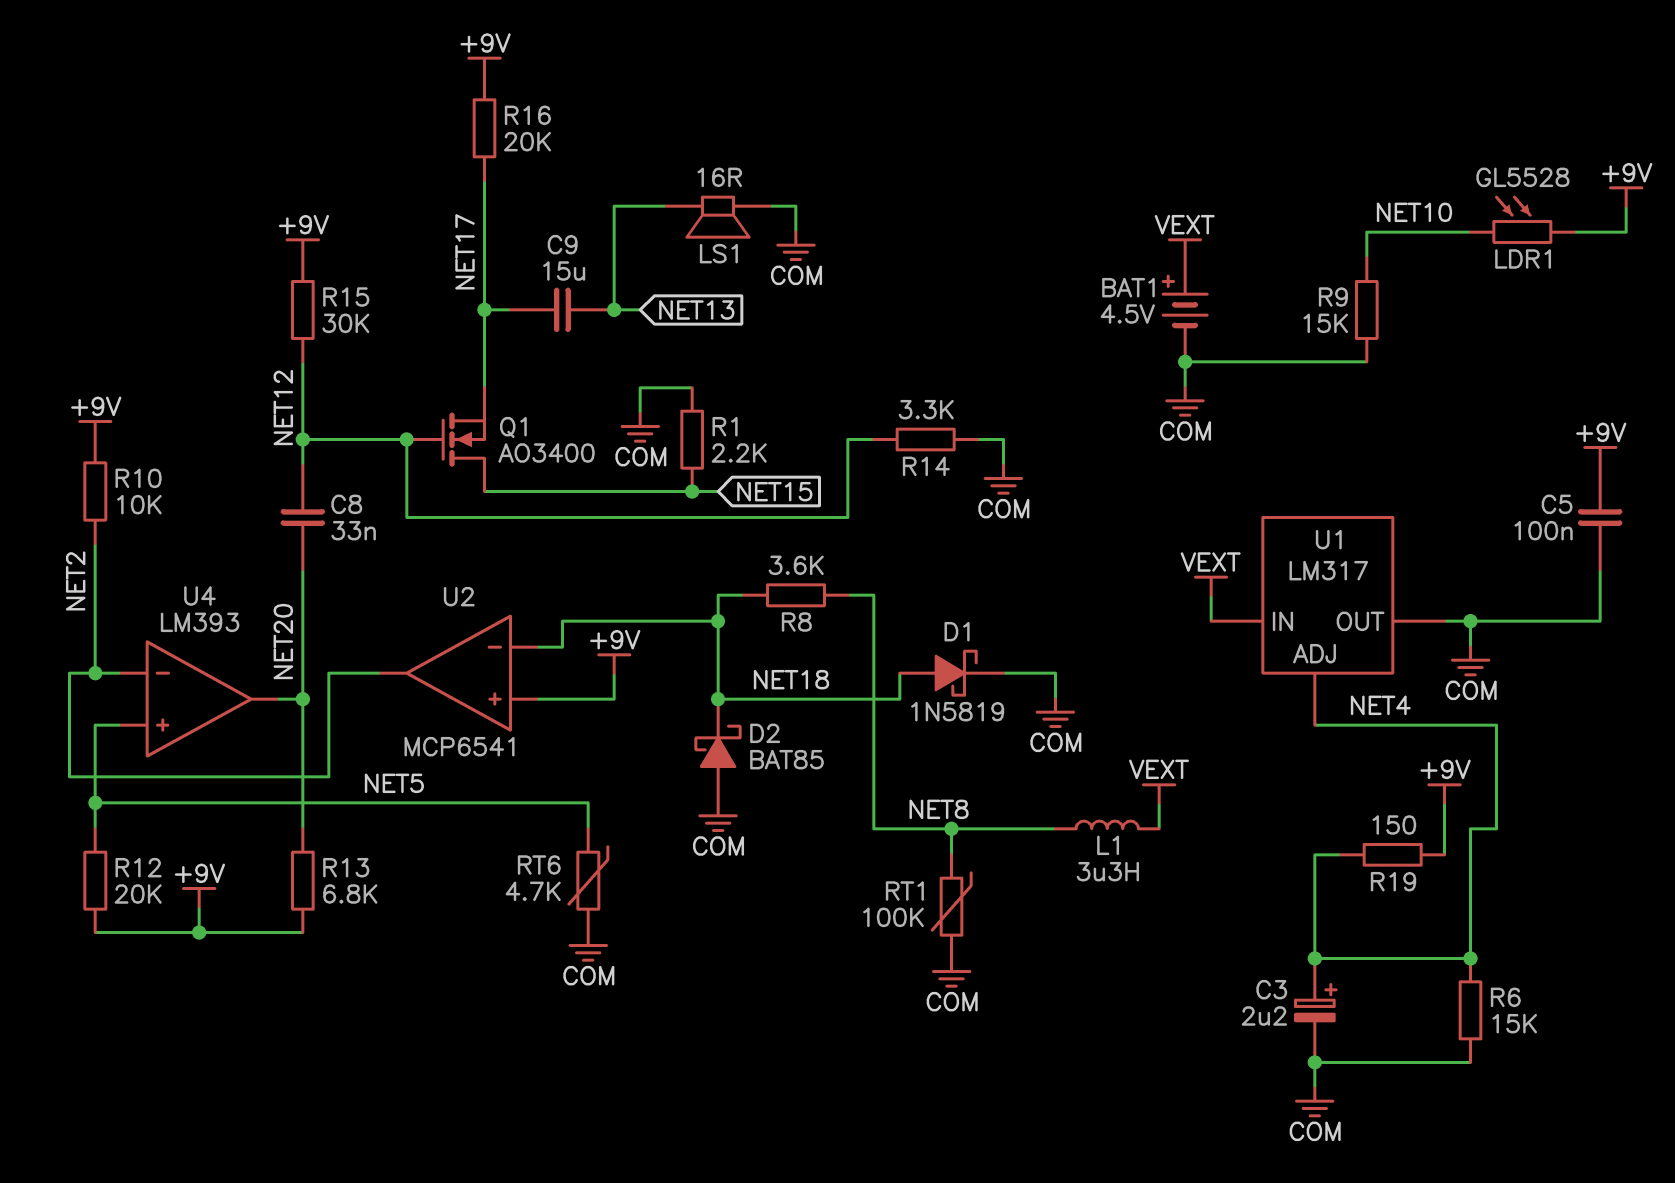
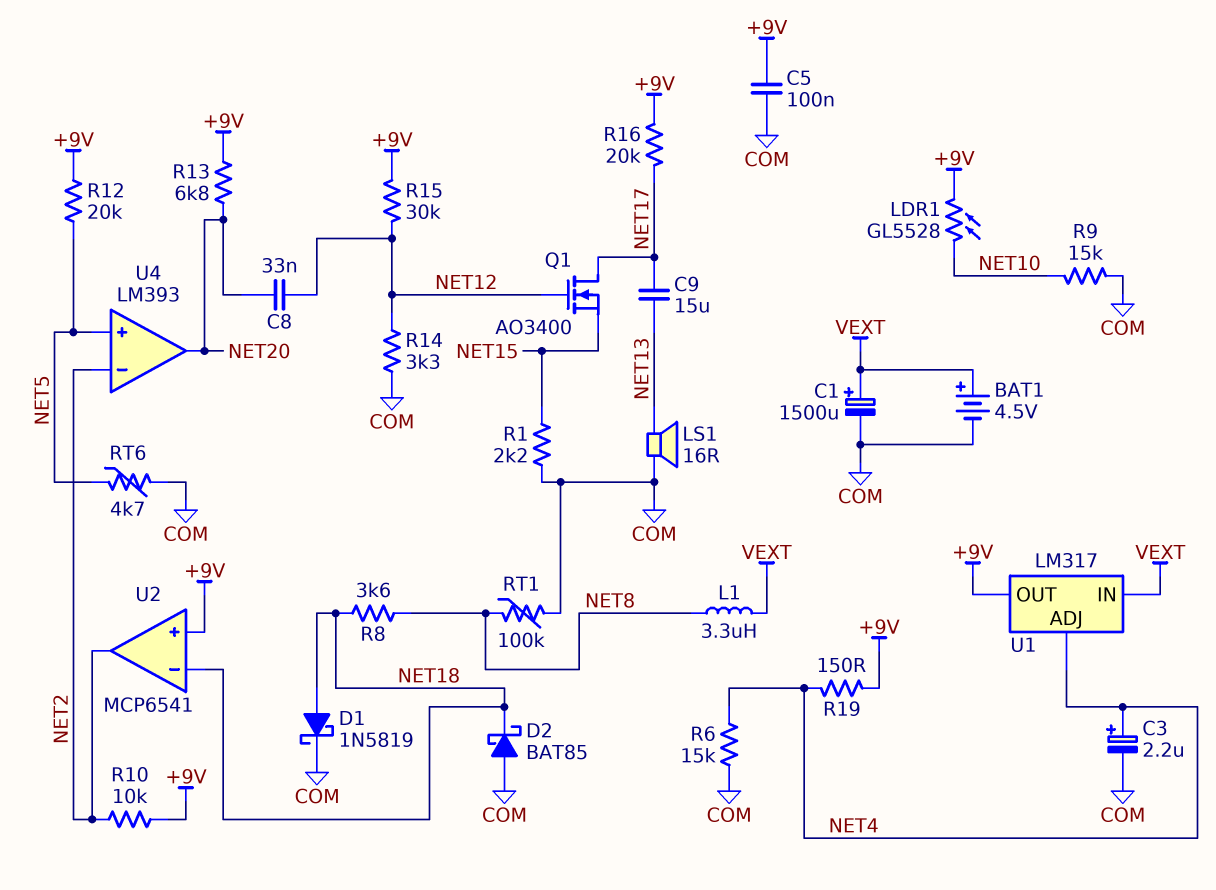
C1: none -> 1500uF (plus VEXT, minus COM)
Q1: NMOS AO3400 (G NET12, D NET15, S NET17) -> NMOS AO3400 (G NET12, D NET17, S NET15)
U1 pin OUT: COM -> +9V

